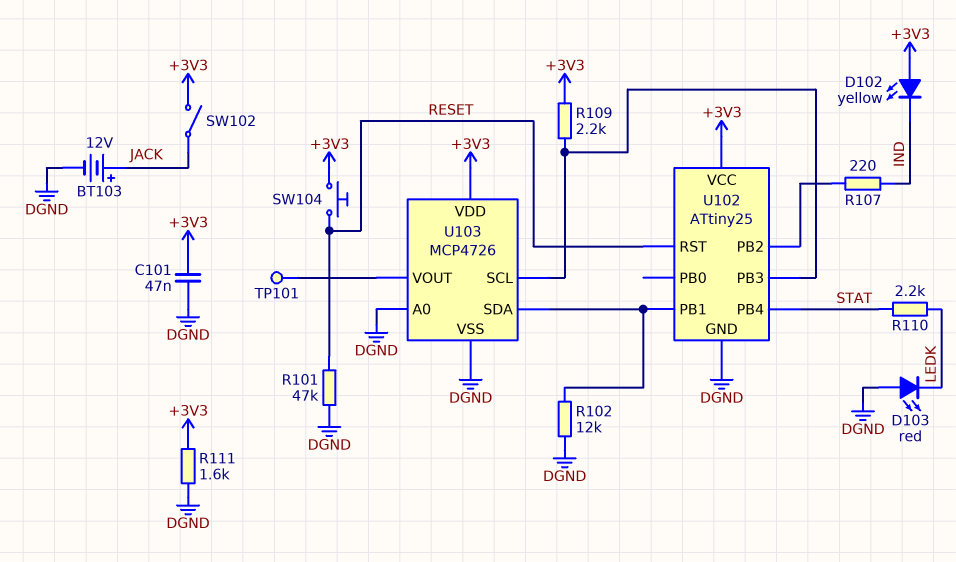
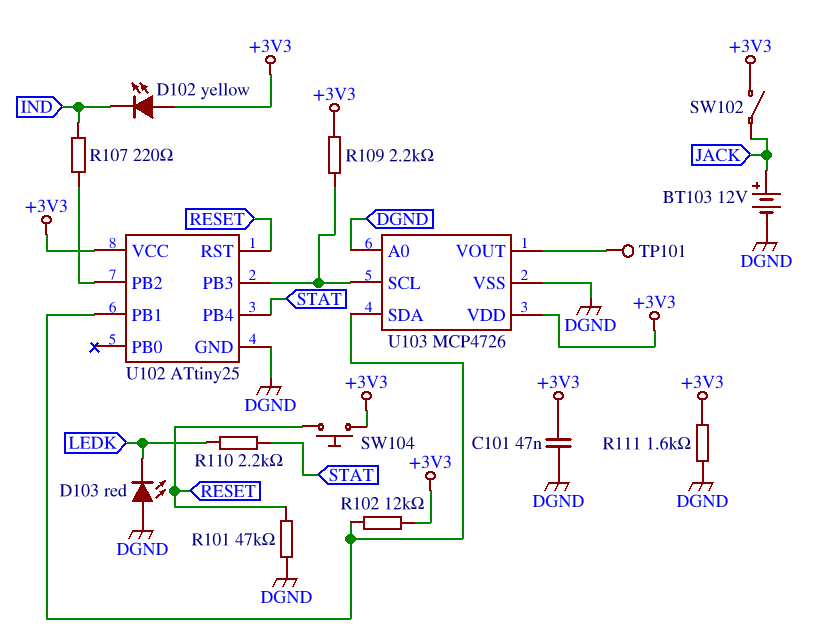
R102: 12k (DGND, U102/PB1) -> 12k (+3V3, U102/PB1)

